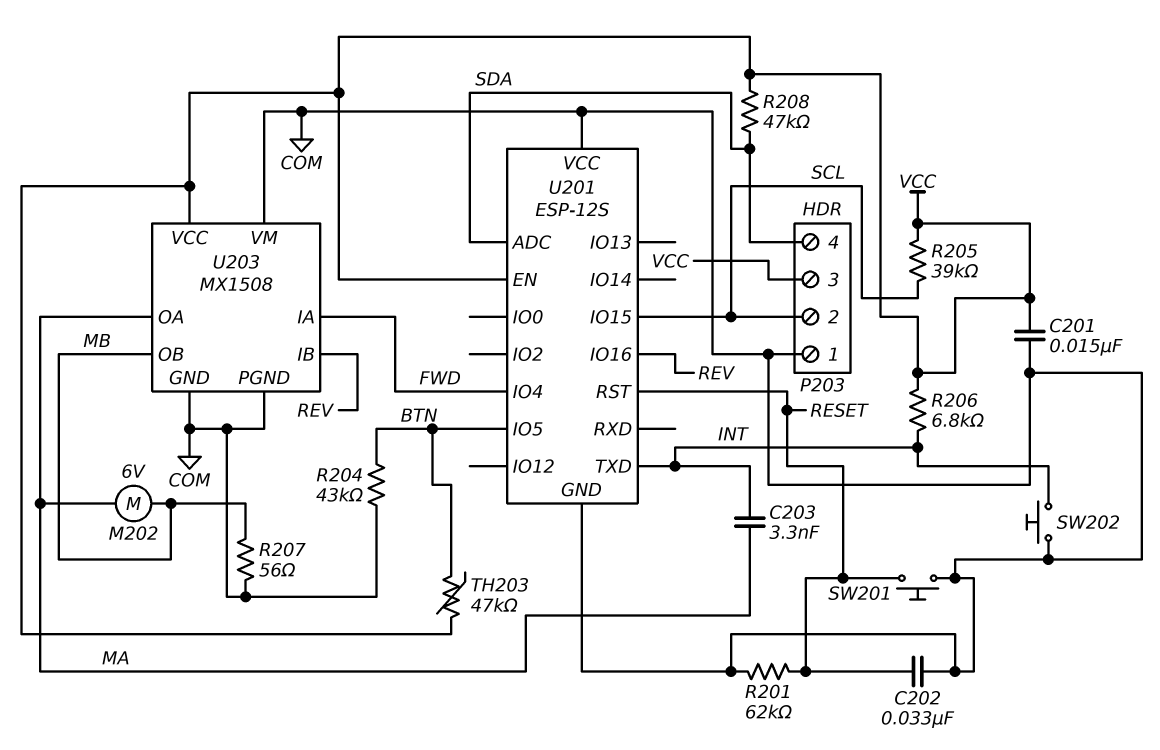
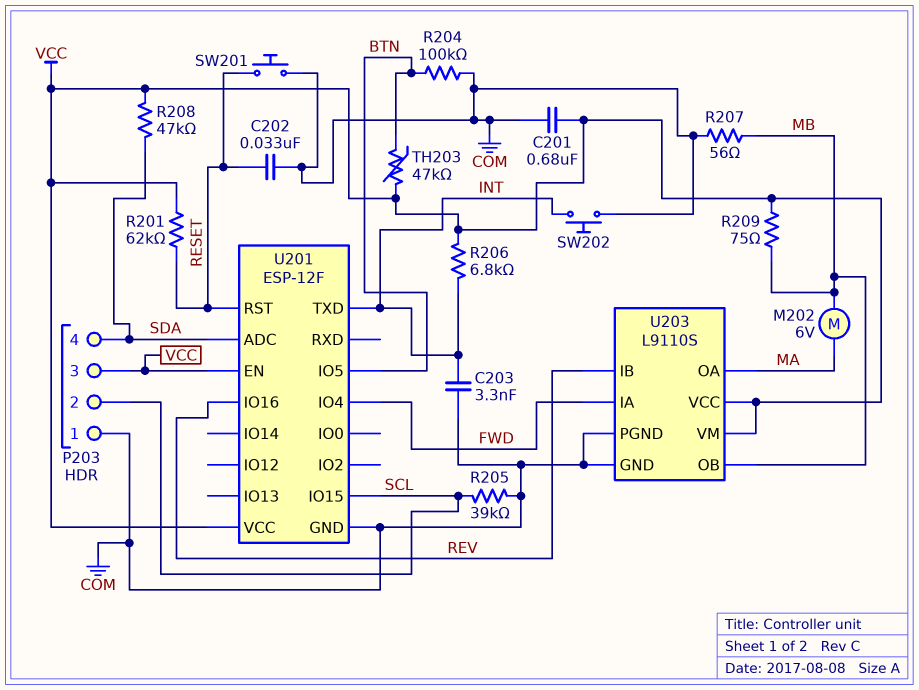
C201: 15nF (COM, VCC) -> 680nF (COM, VCC)
C203: 3.3nF (INT, MA) -> 3.3nF (COM, INT)
R201: 62k (COM, RESET) -> 62k (RESET, VCC)
R204: 43k (BTN, COM) -> 100k (BTN, COM)
R205: 39k (SCL, VCC) -> 39k (COM, SCL)
R209: none -> 75 (MB, VCC)
U201: ESP-12S -> ESP-12F
U201 pin VCC: COM -> VCC
U203: MX1508 -> L9110S
U203 pin VM: COM -> VCC

